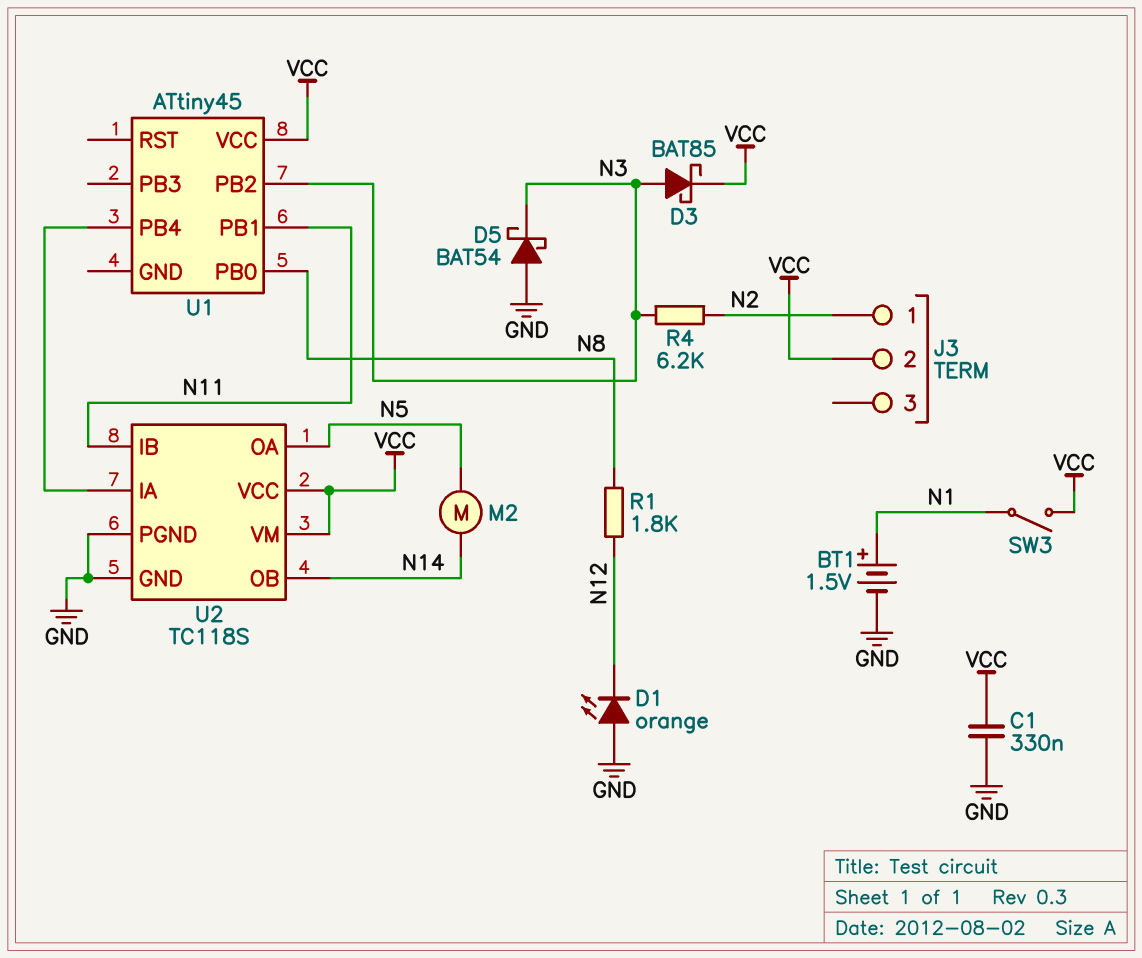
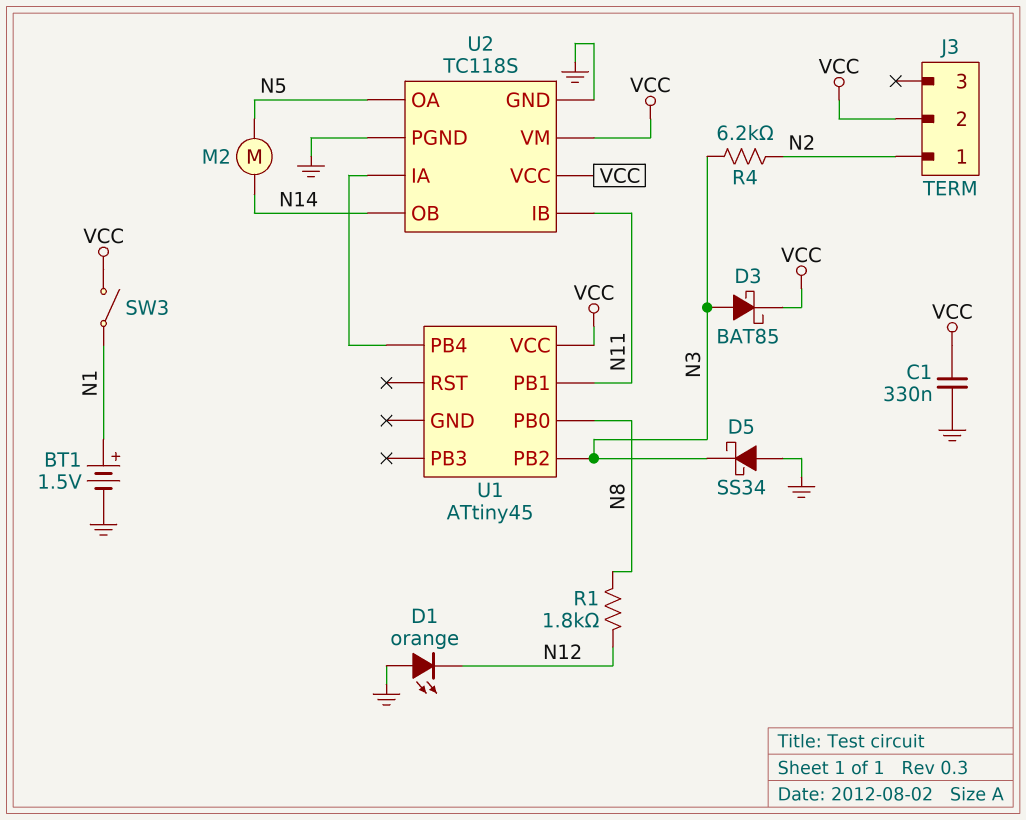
D5: schottky BAT54 (A GND, K N3) -> schottky SS34 (A GND, K N3)

